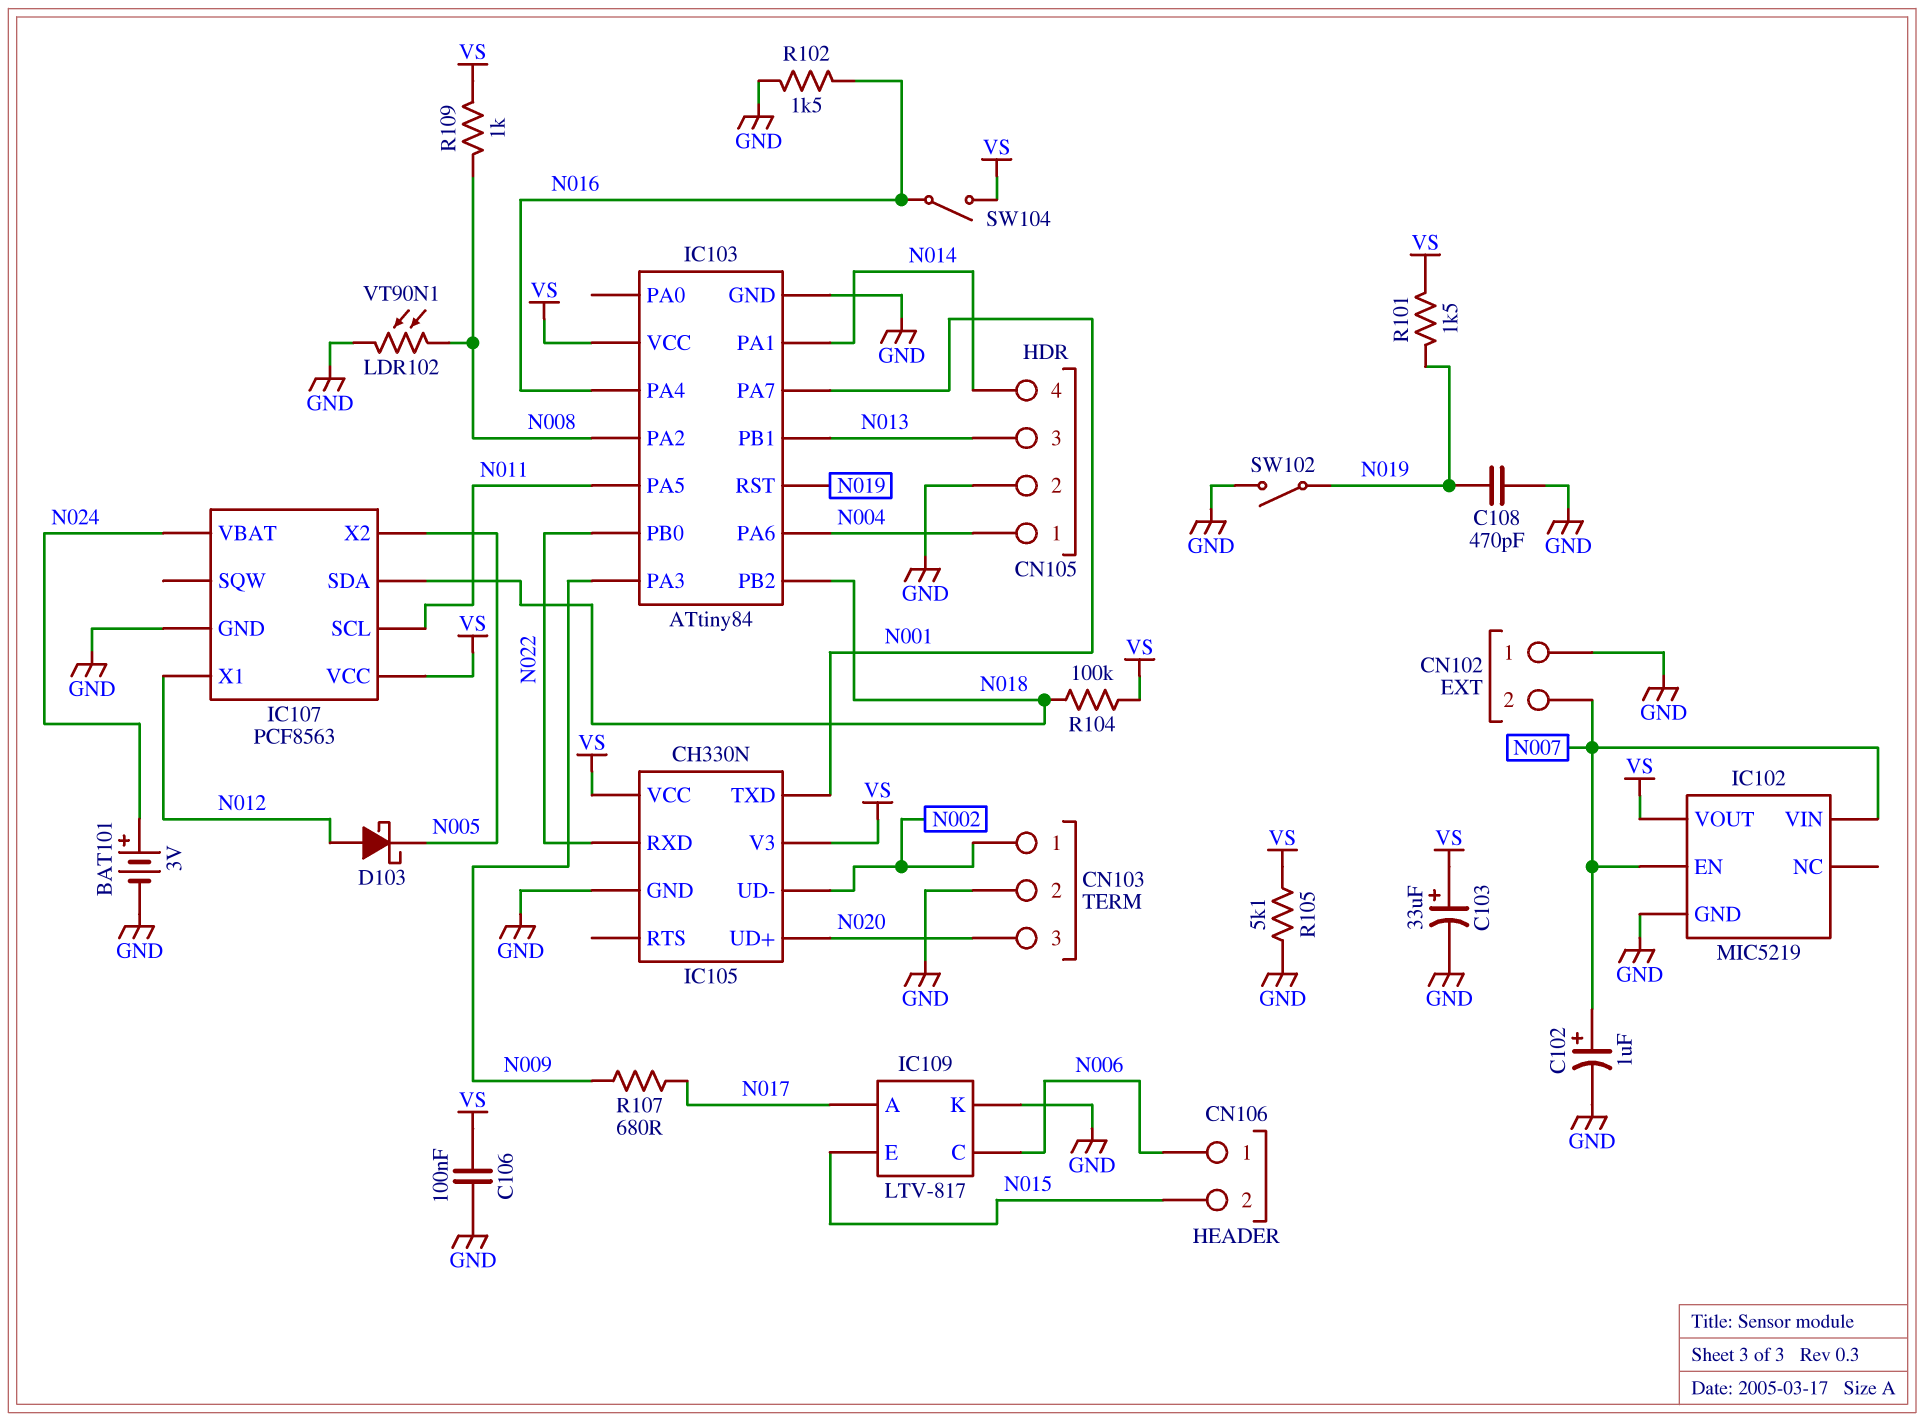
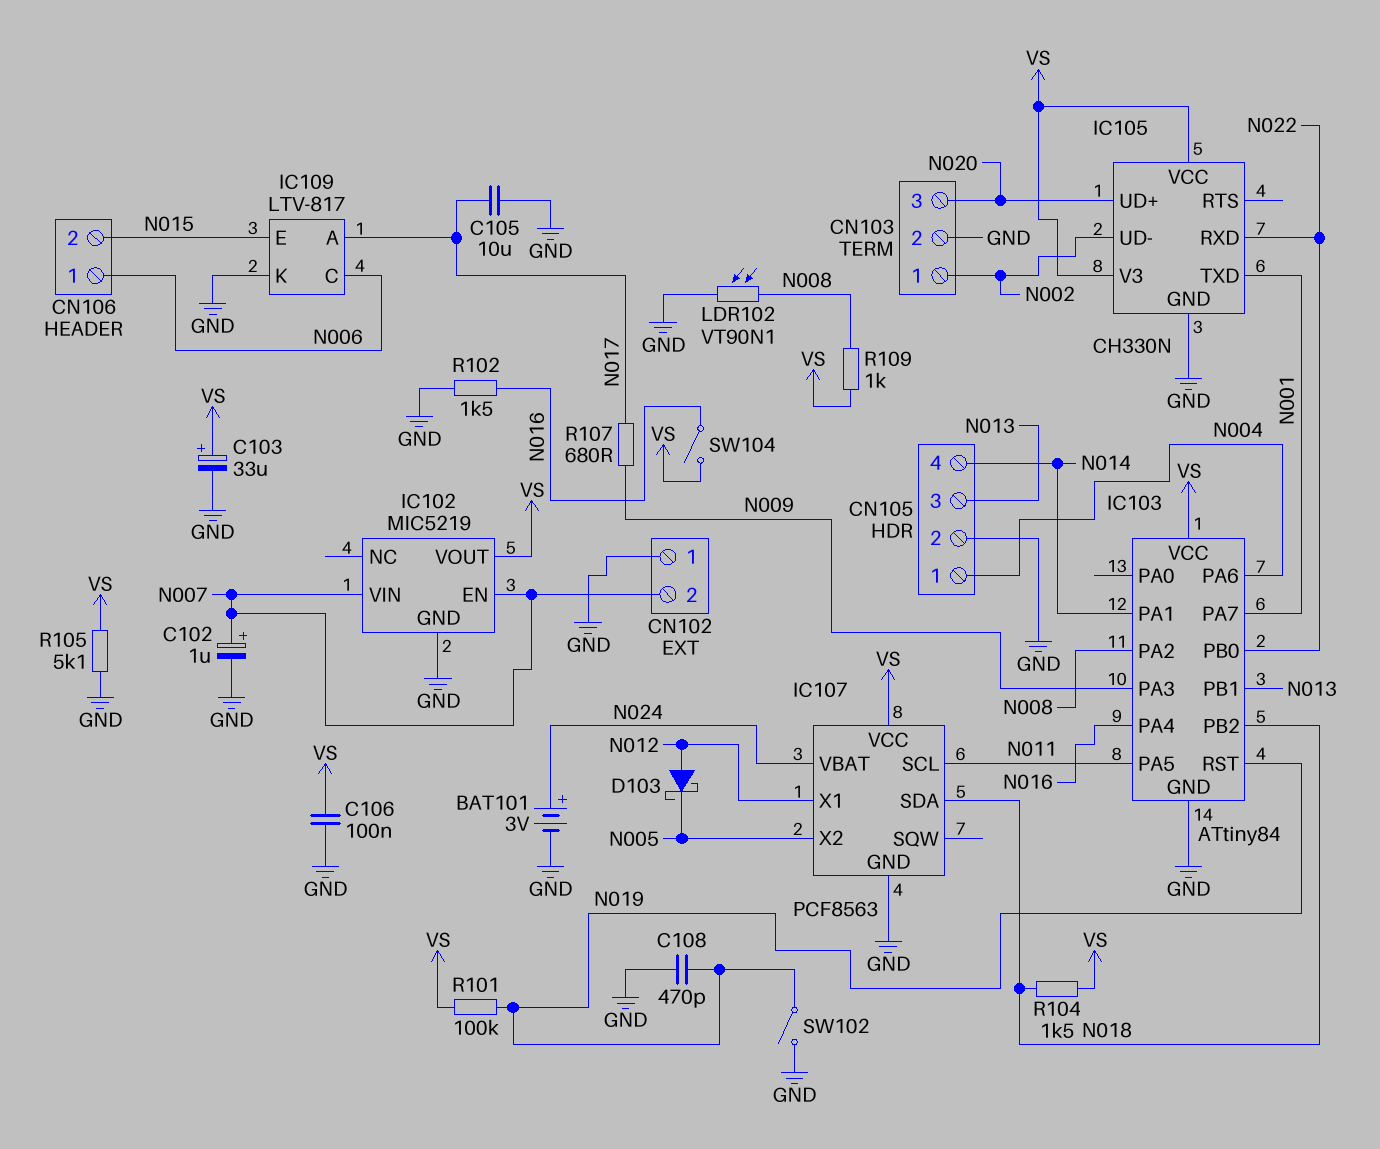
C105: none -> 10uF (GND, N017)
R101: 1.5k (N019, VS) -> 100k (N019, VS)
R104: 100k (N018, VS) -> 1.5k (N018, VS)

